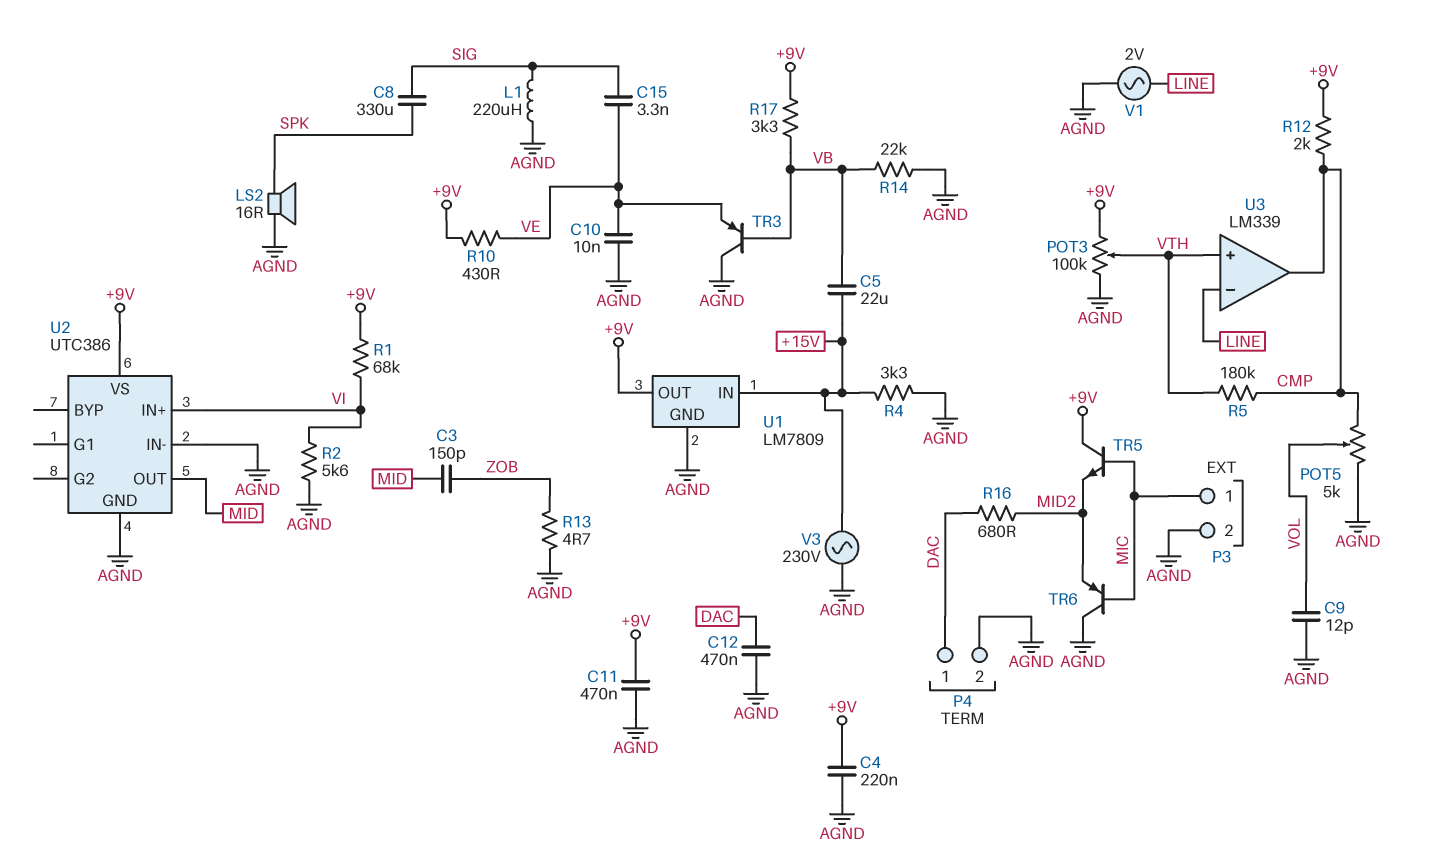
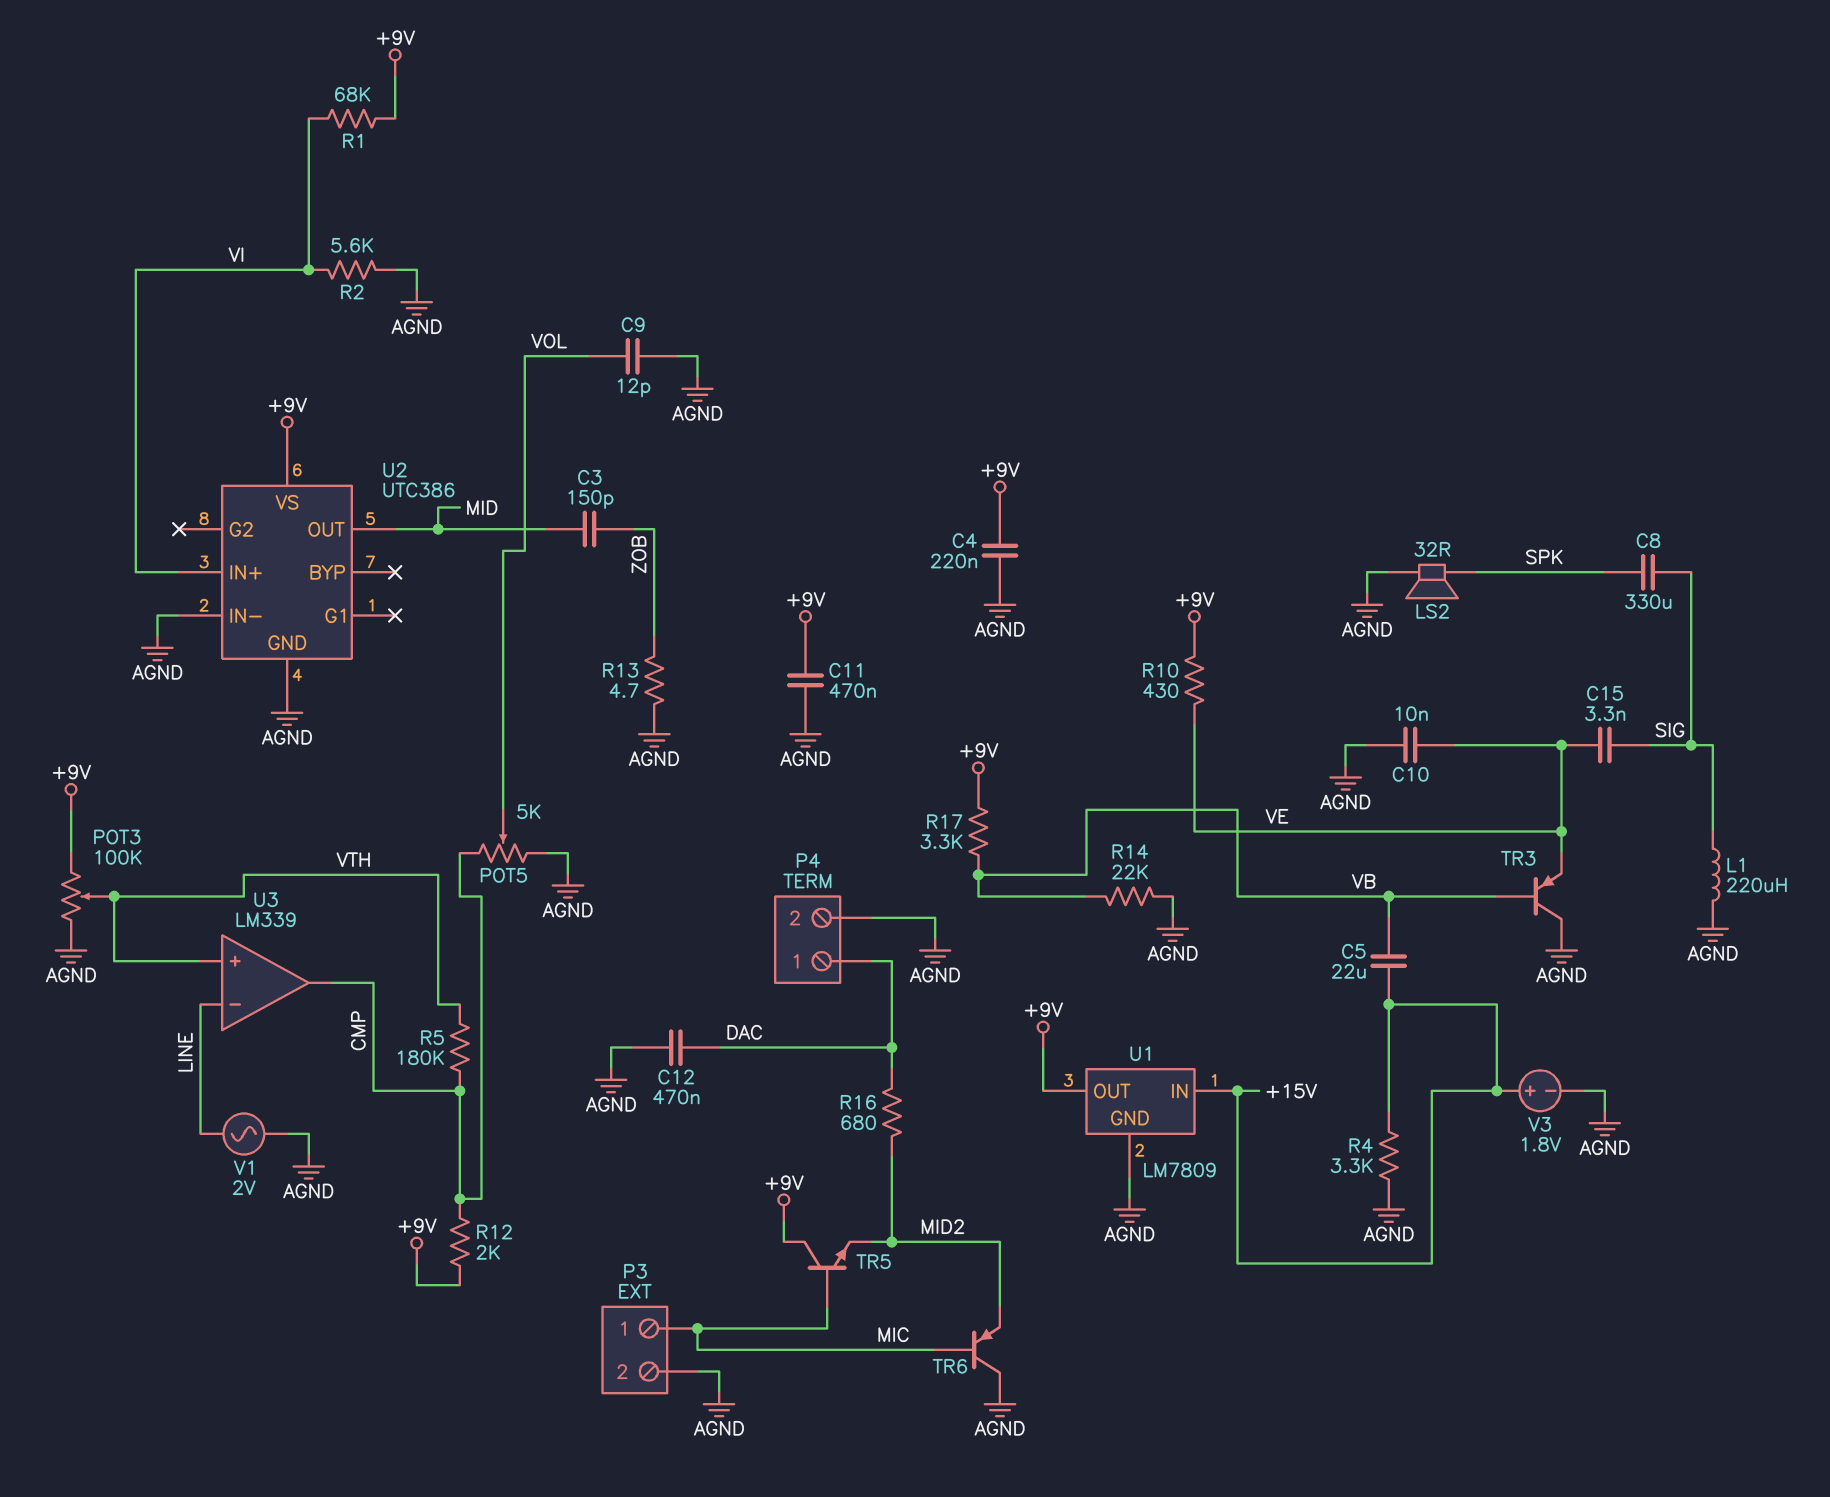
LS2: speaker 16R (AGND, SPK) -> speaker 32R (AGND, SPK)
V3: AC 230V (+15V, AGND) -> 1.8V (plus +15V, minus AGND)

